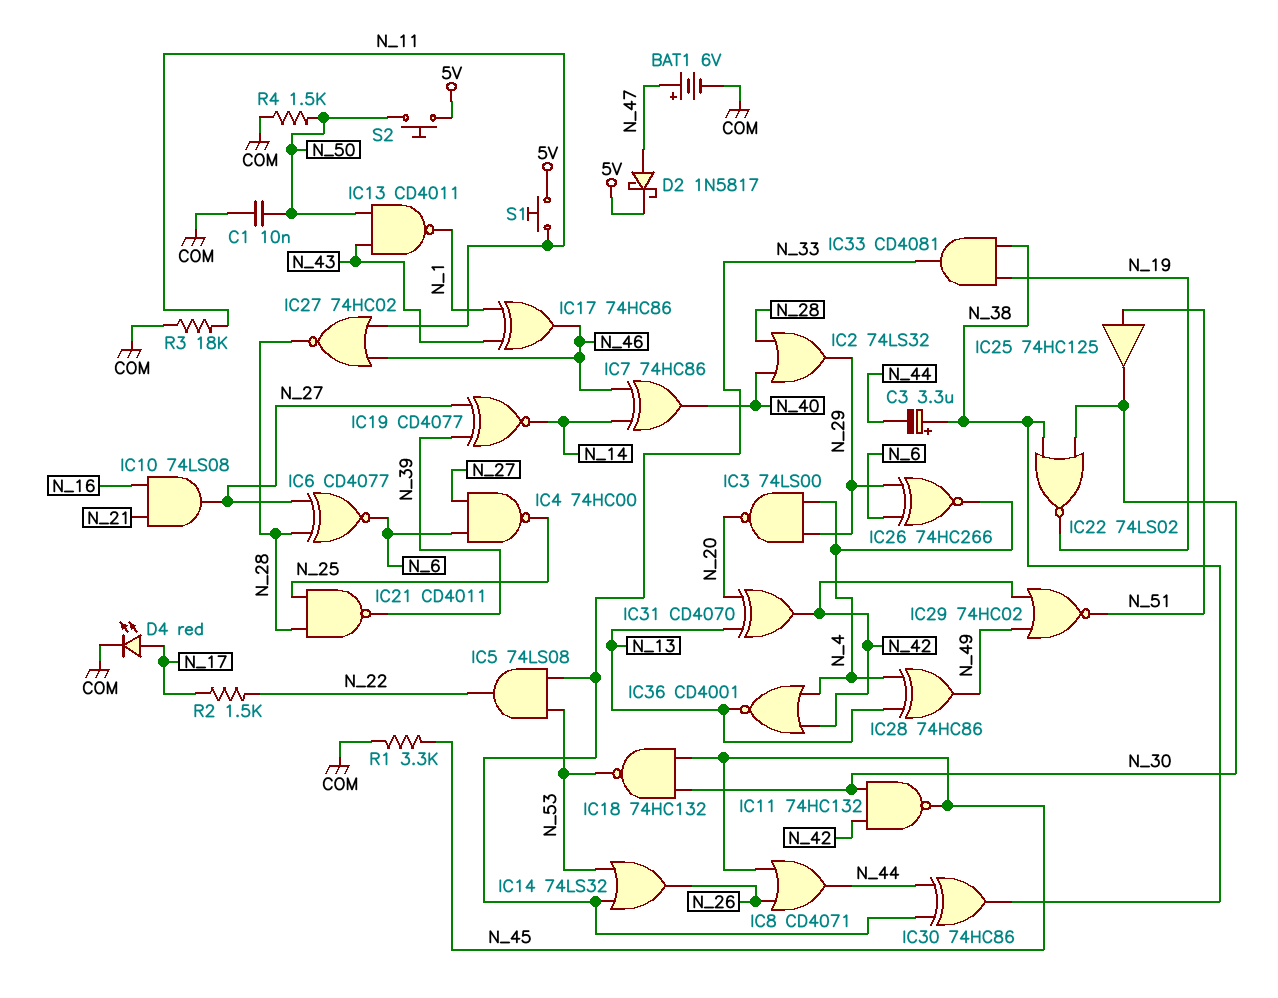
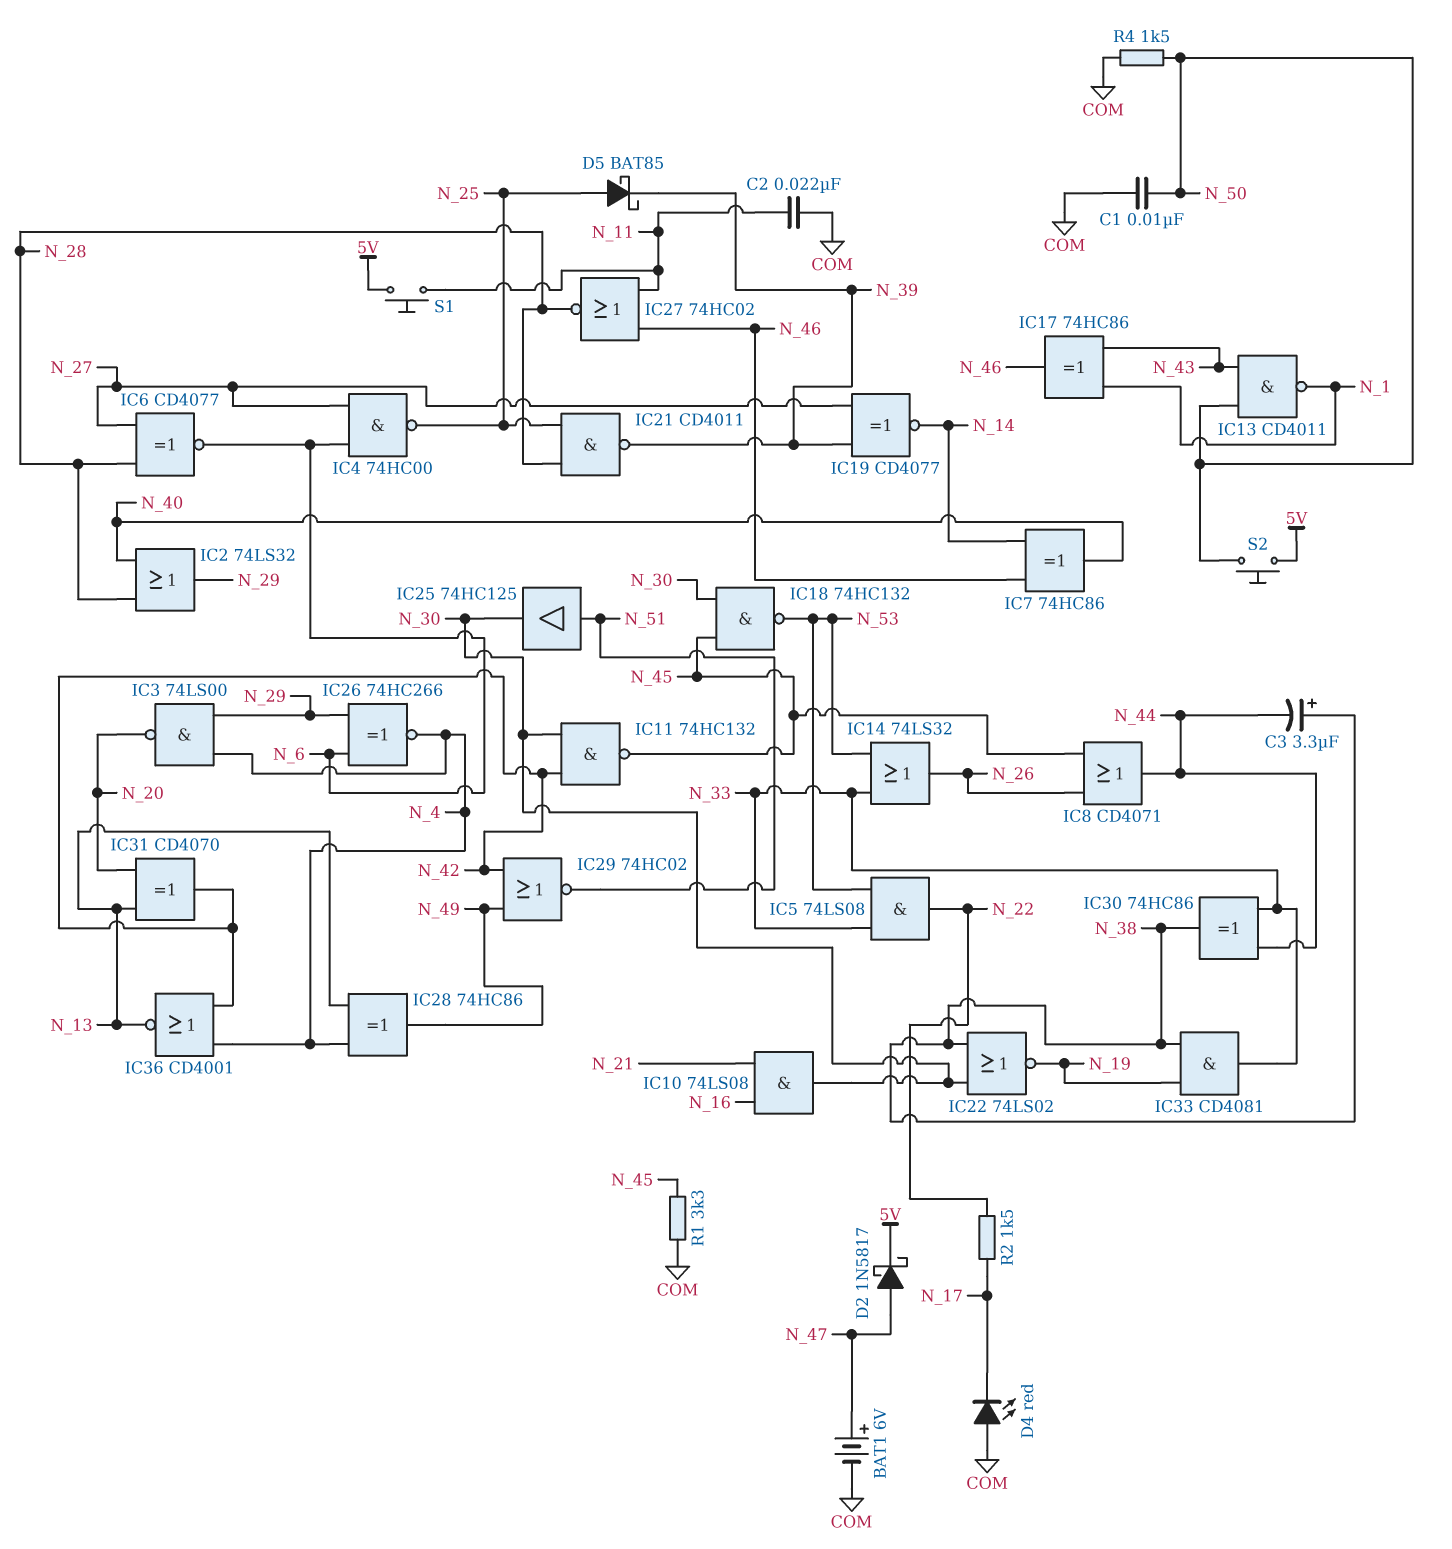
C2: none -> 22nF (COM, N_11)
D4: LED red (A N_17, K COM) -> LED red (A COM, K N_17)
D5: none -> schottky BAT85 (A N_25, K N_39)
IC10: AND 74LS08 (in N_16, in N_21, out N_27) -> AND 74LS08 (in N_16, in N_21, out N_30)
R3: 18k (COM, N_11) -> none

